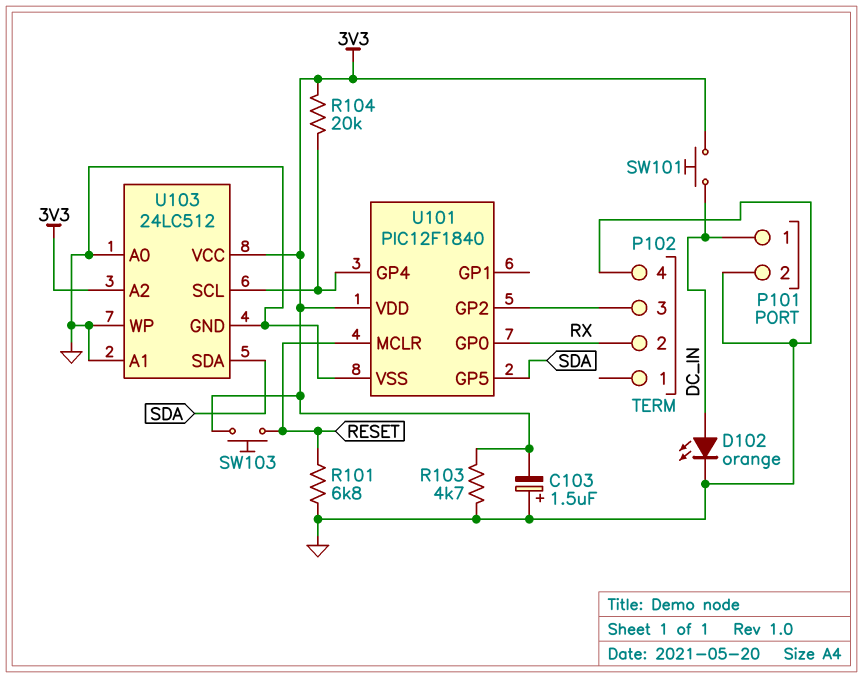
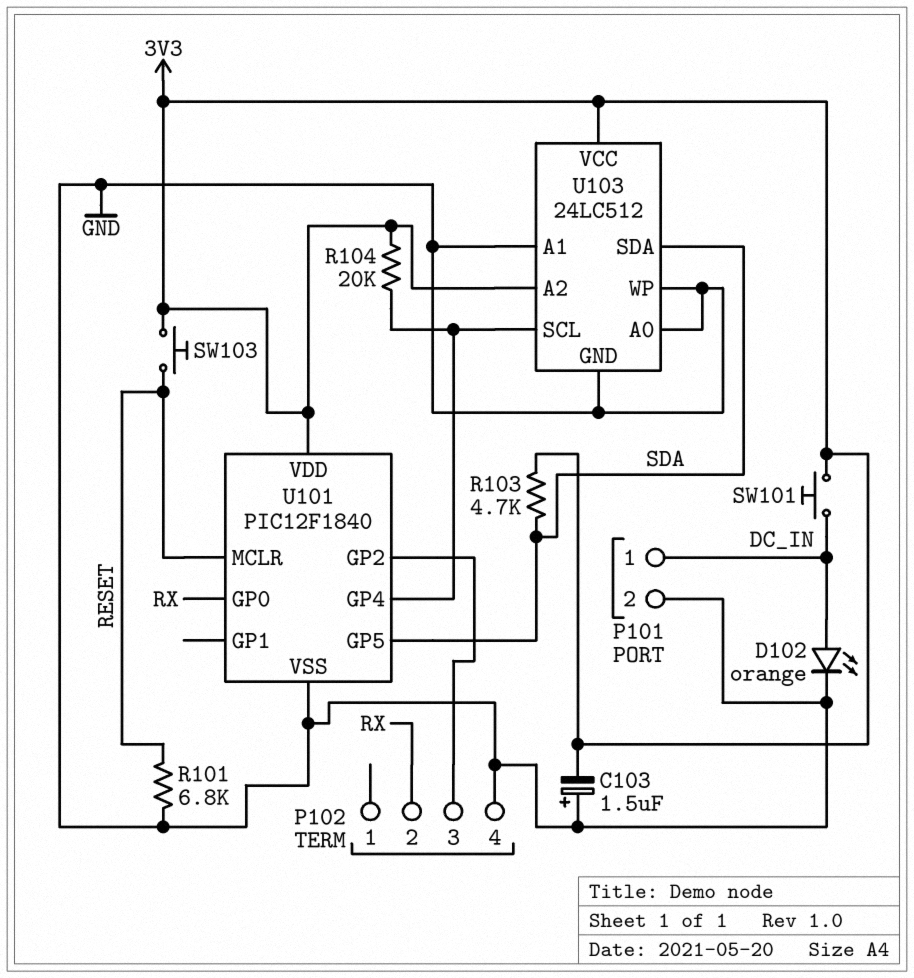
R103: 4.7k (3V3, GND) -> 4.7k (3V3, SDA)

